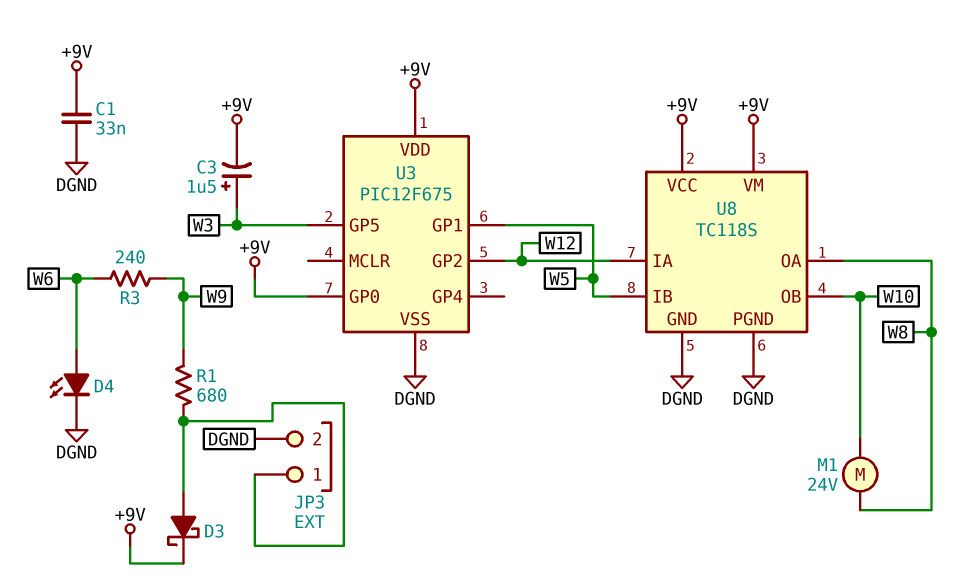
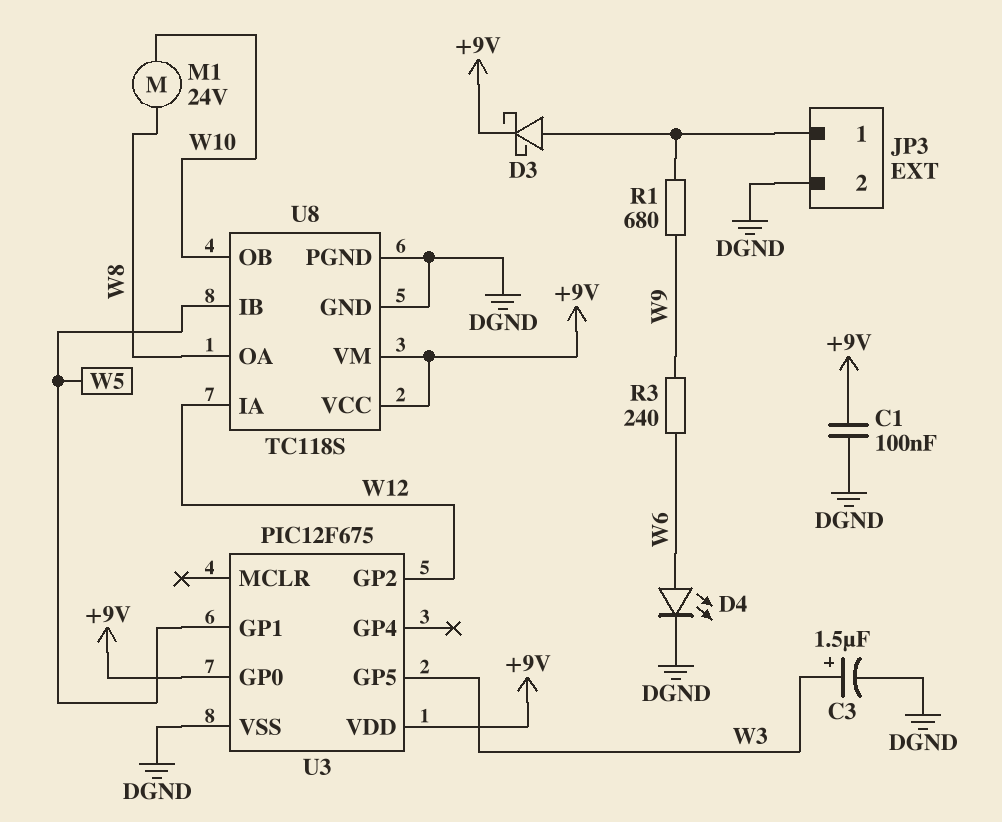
C1: 33nF (+9V, DGND) -> 100nF (+9V, DGND)
C3: 1.5uF (plus W3, minus +9V) -> 1.5uF (plus W3, minus DGND)

